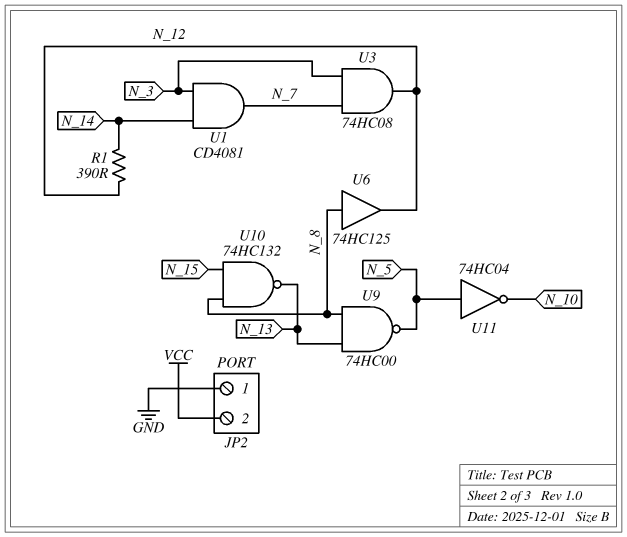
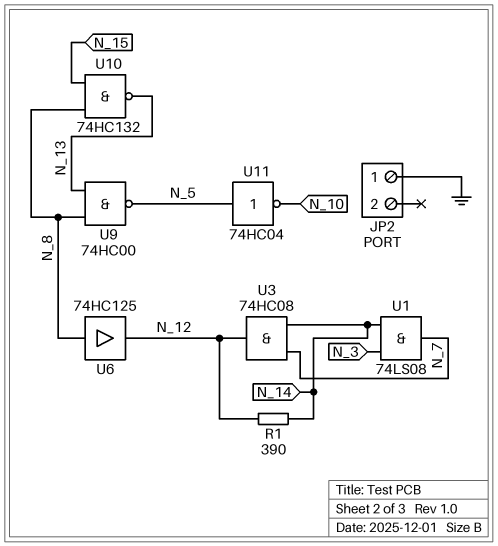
JP2 pin 2: VCC -> none
U1: AND CD4081 (in N_3, in N_14, out N_7) -> AND 74LS08 (in N_3, in N_14, out N_7)
U3: AND 74HC08 (in N_3, in N_7, out N_12) -> AND 74HC08 (in N_7, in N_14, out N_12)

